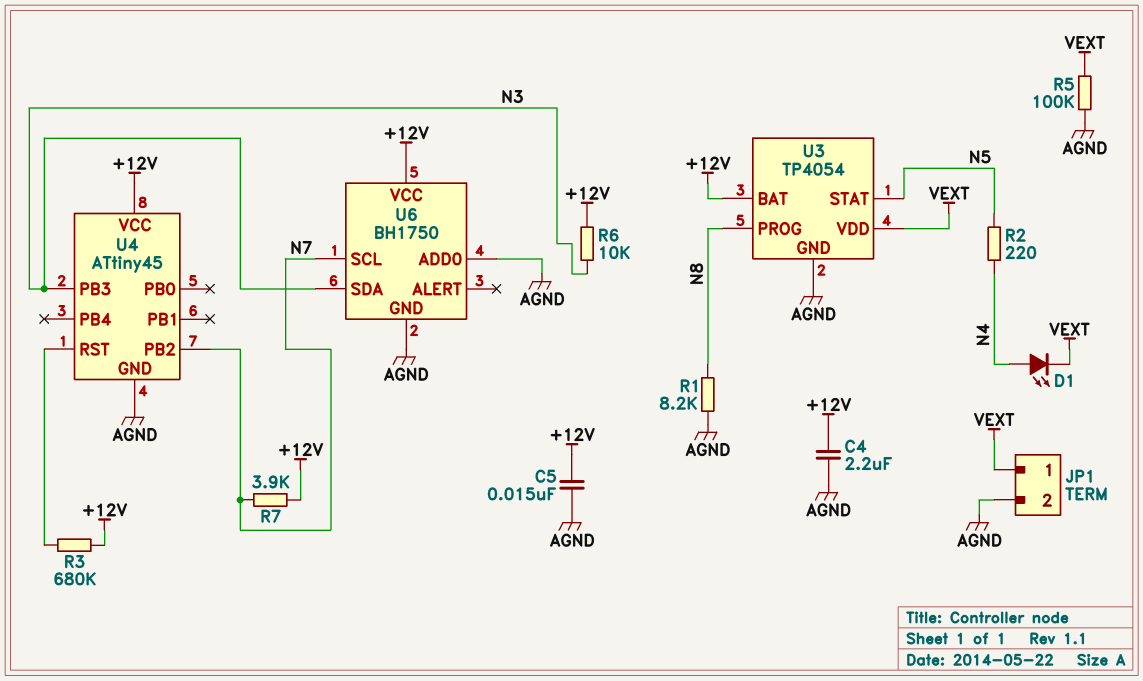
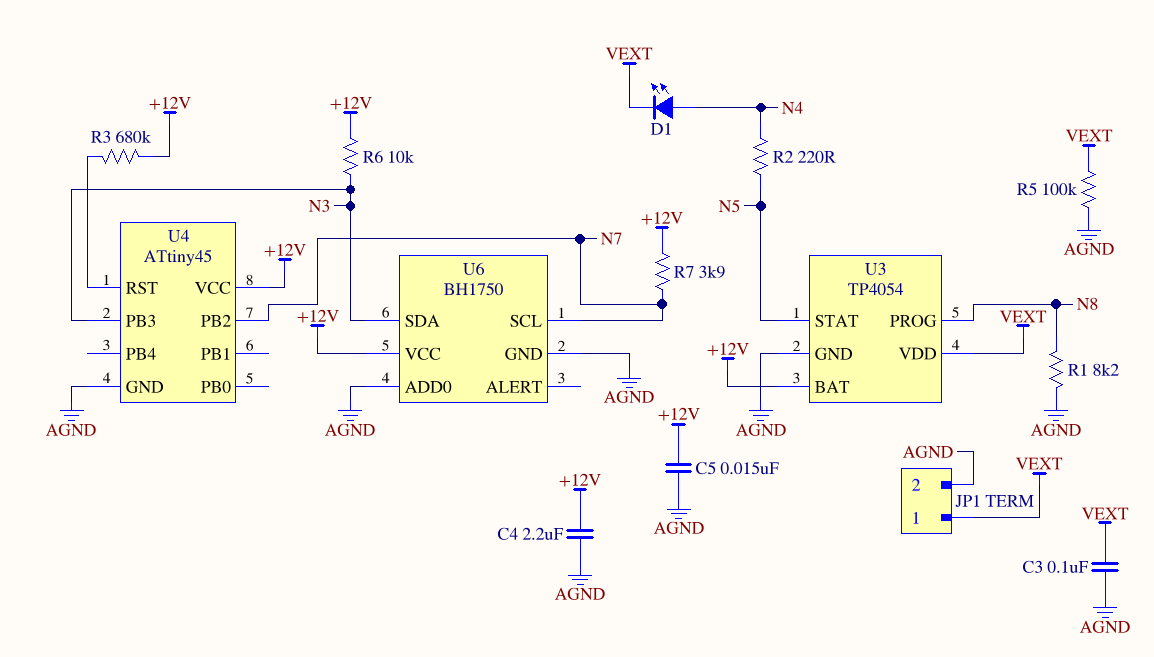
C3: none -> 100nF (AGND, VEXT)

